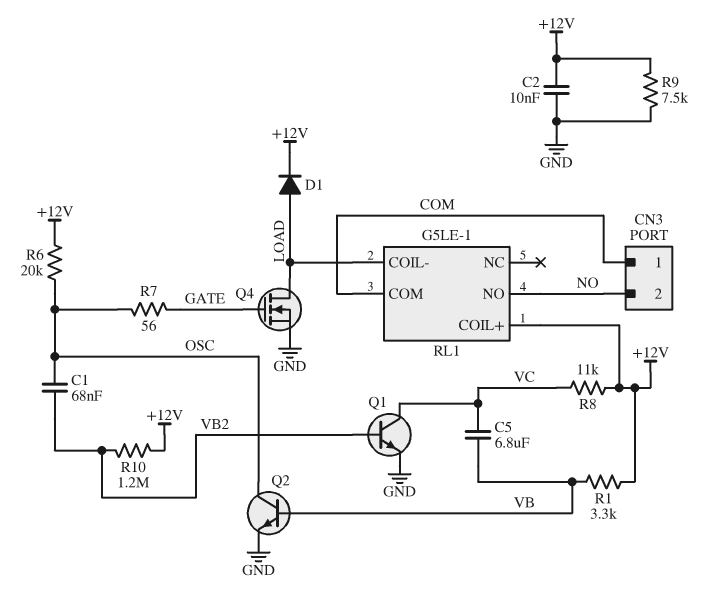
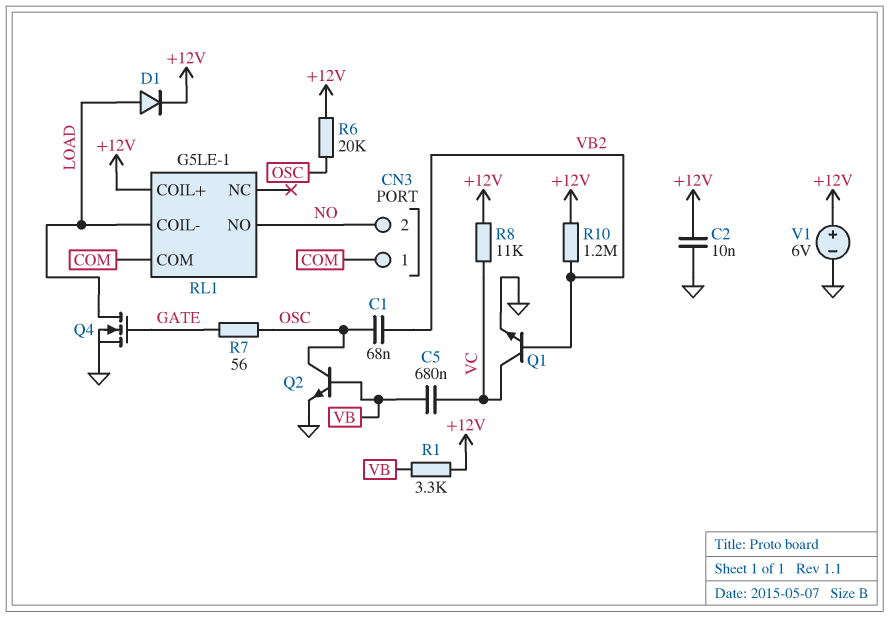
C5: 6.8uF (VB, VC) -> 680nF (VB, VC)
R9: 7.5k (+12V, GND) -> none
V1: none -> 6V (plus +12V, minus GND)

